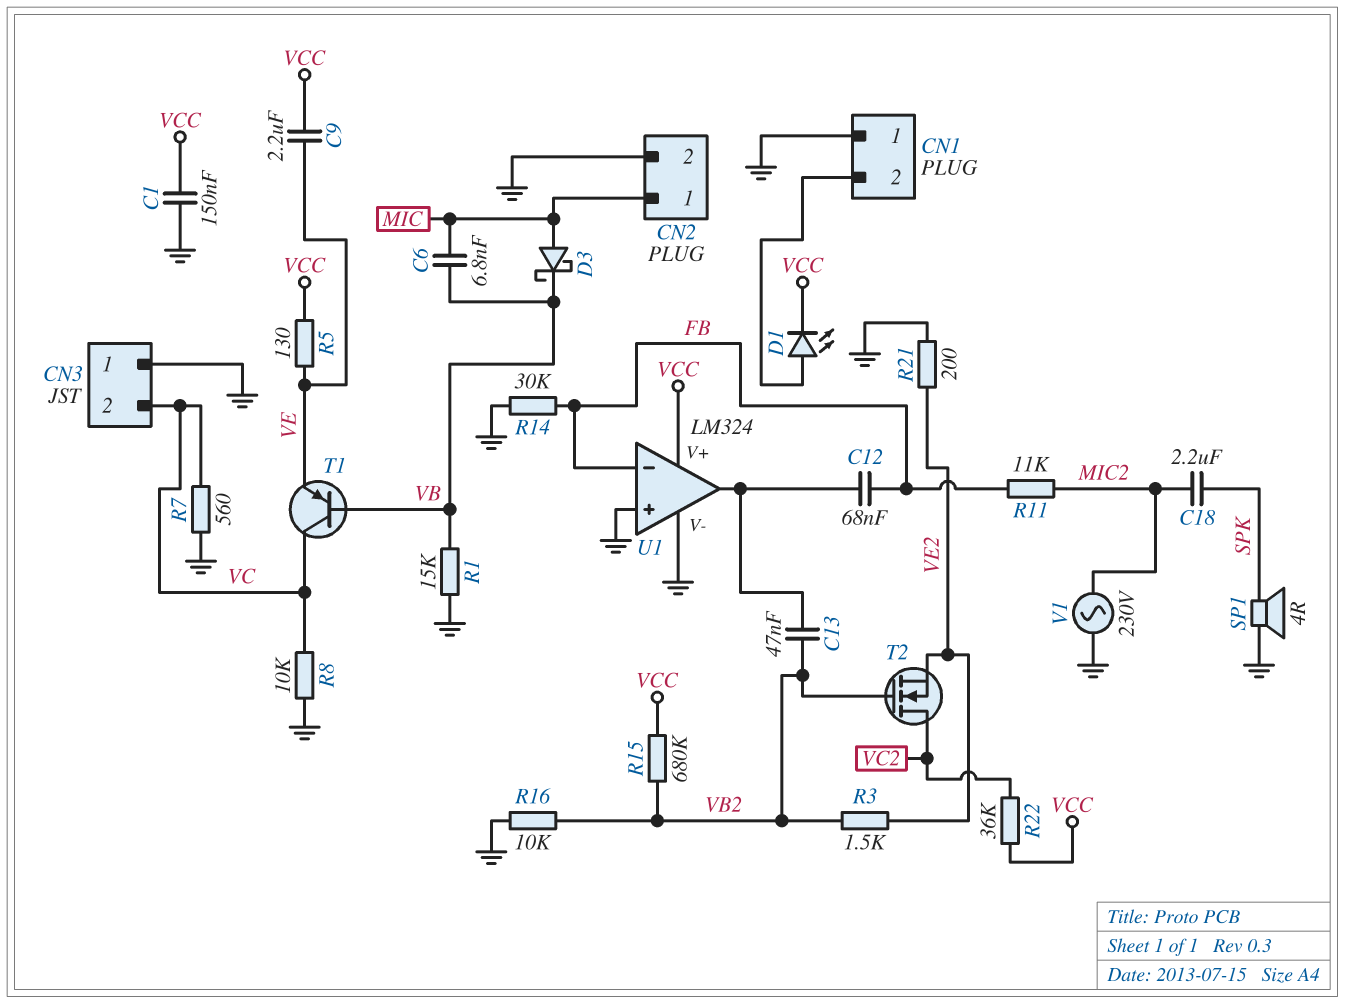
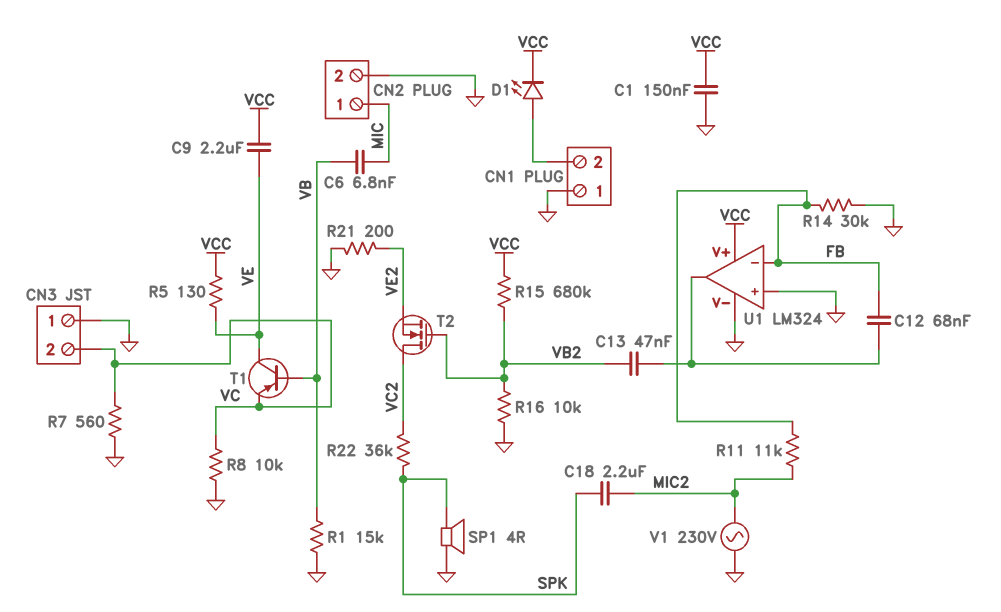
D3: schottky (A MIC, K VB) -> none
R3: 1.5k (VB2, VE2) -> none
R22: 36k (VC2, VCC) -> 36k (SPK, VC2)
T1: PNP (B VB, C VC, E VE) -> PNP (B VB, C VE, E VC)

